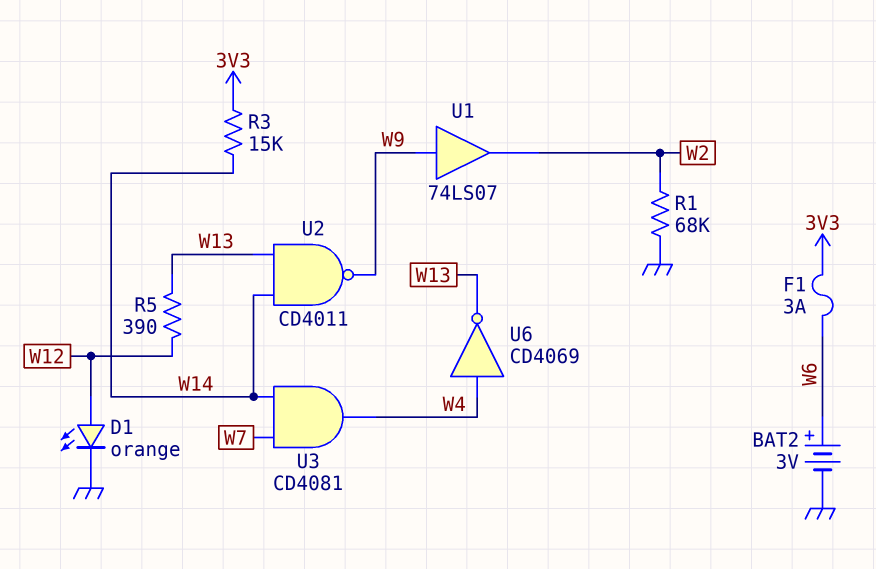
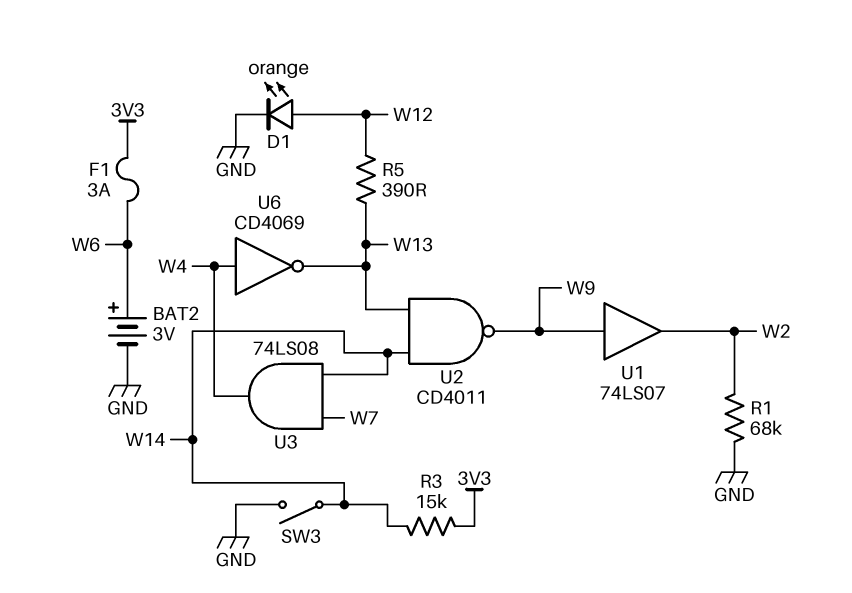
SW3: none -> switch (GND, W14)
U3: AND CD4081 (in W7, in W14, out W4) -> AND 74LS08 (in W7, in W14, out W4)

